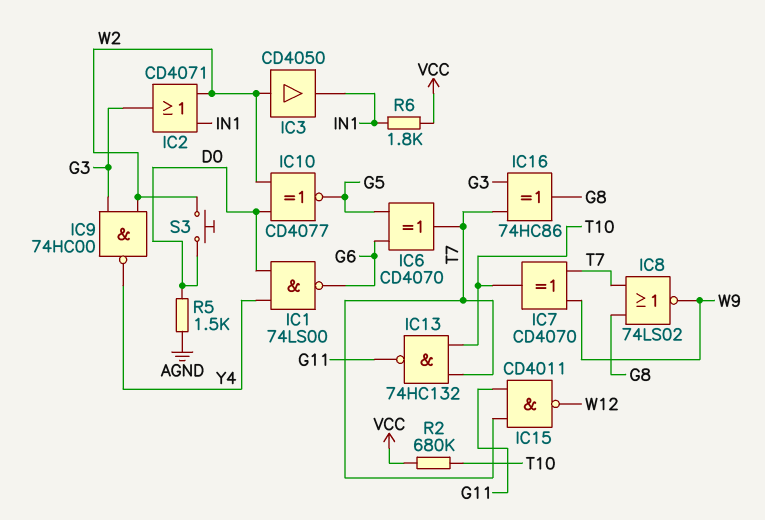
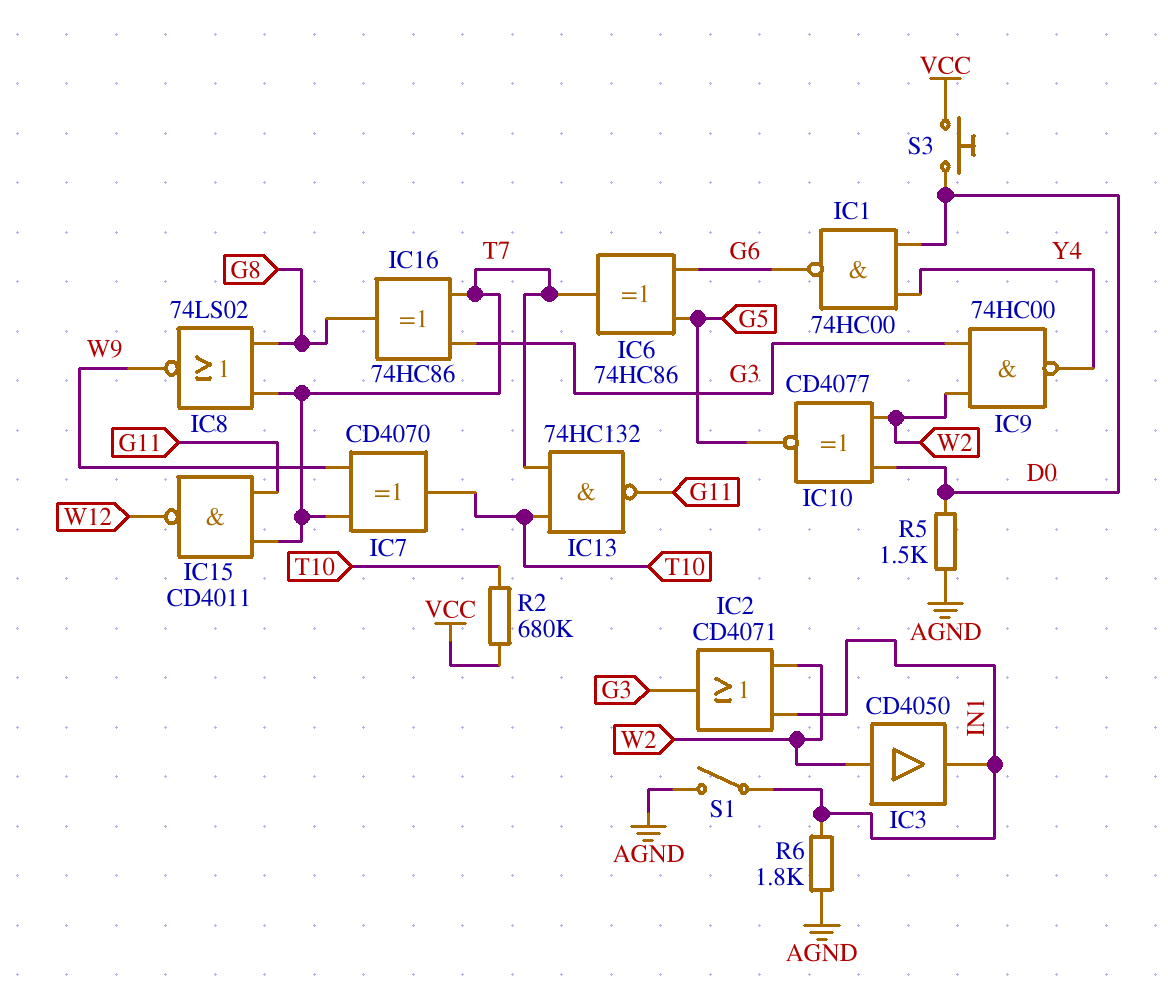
IC1: NAND 74LS00 (in D0, in Y4, out G6) -> NAND 74HC00 (in D0, in Y4, out G6)
IC6: XOR CD4070 (in G5, in G6, out T7) -> XOR 74HC86 (in G5, in G6, out T7)
R6: 1.8k (IN1, VCC) -> 1.8k (AGND, IN1)
S1: none -> switch (AGND, IN1)
S3: button (D0, W2) -> button (D0, VCC)

